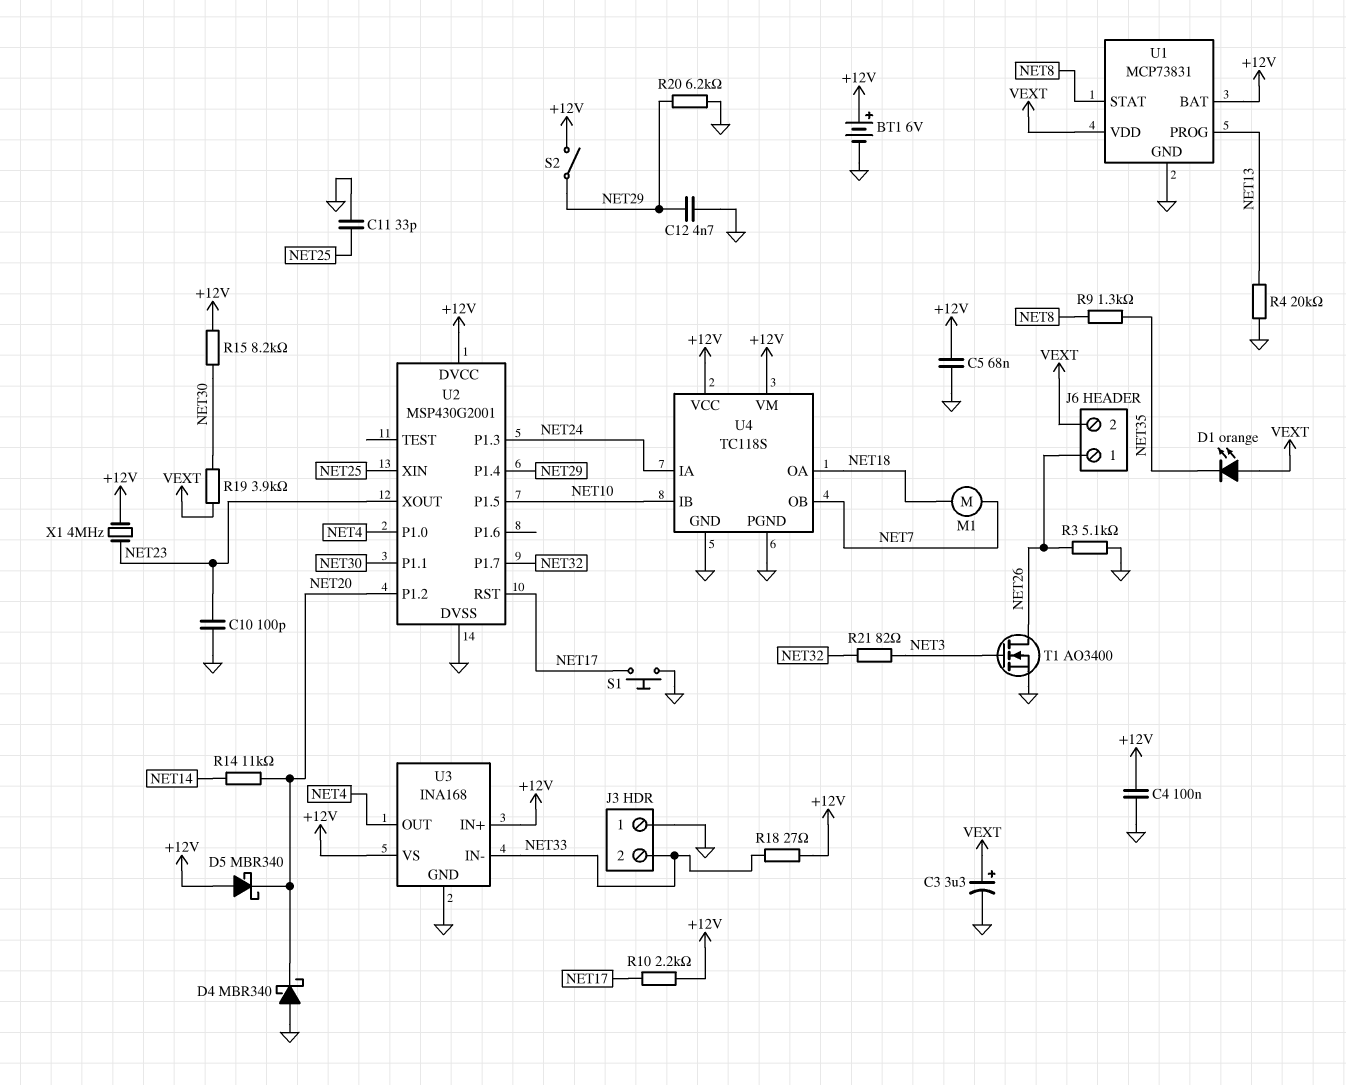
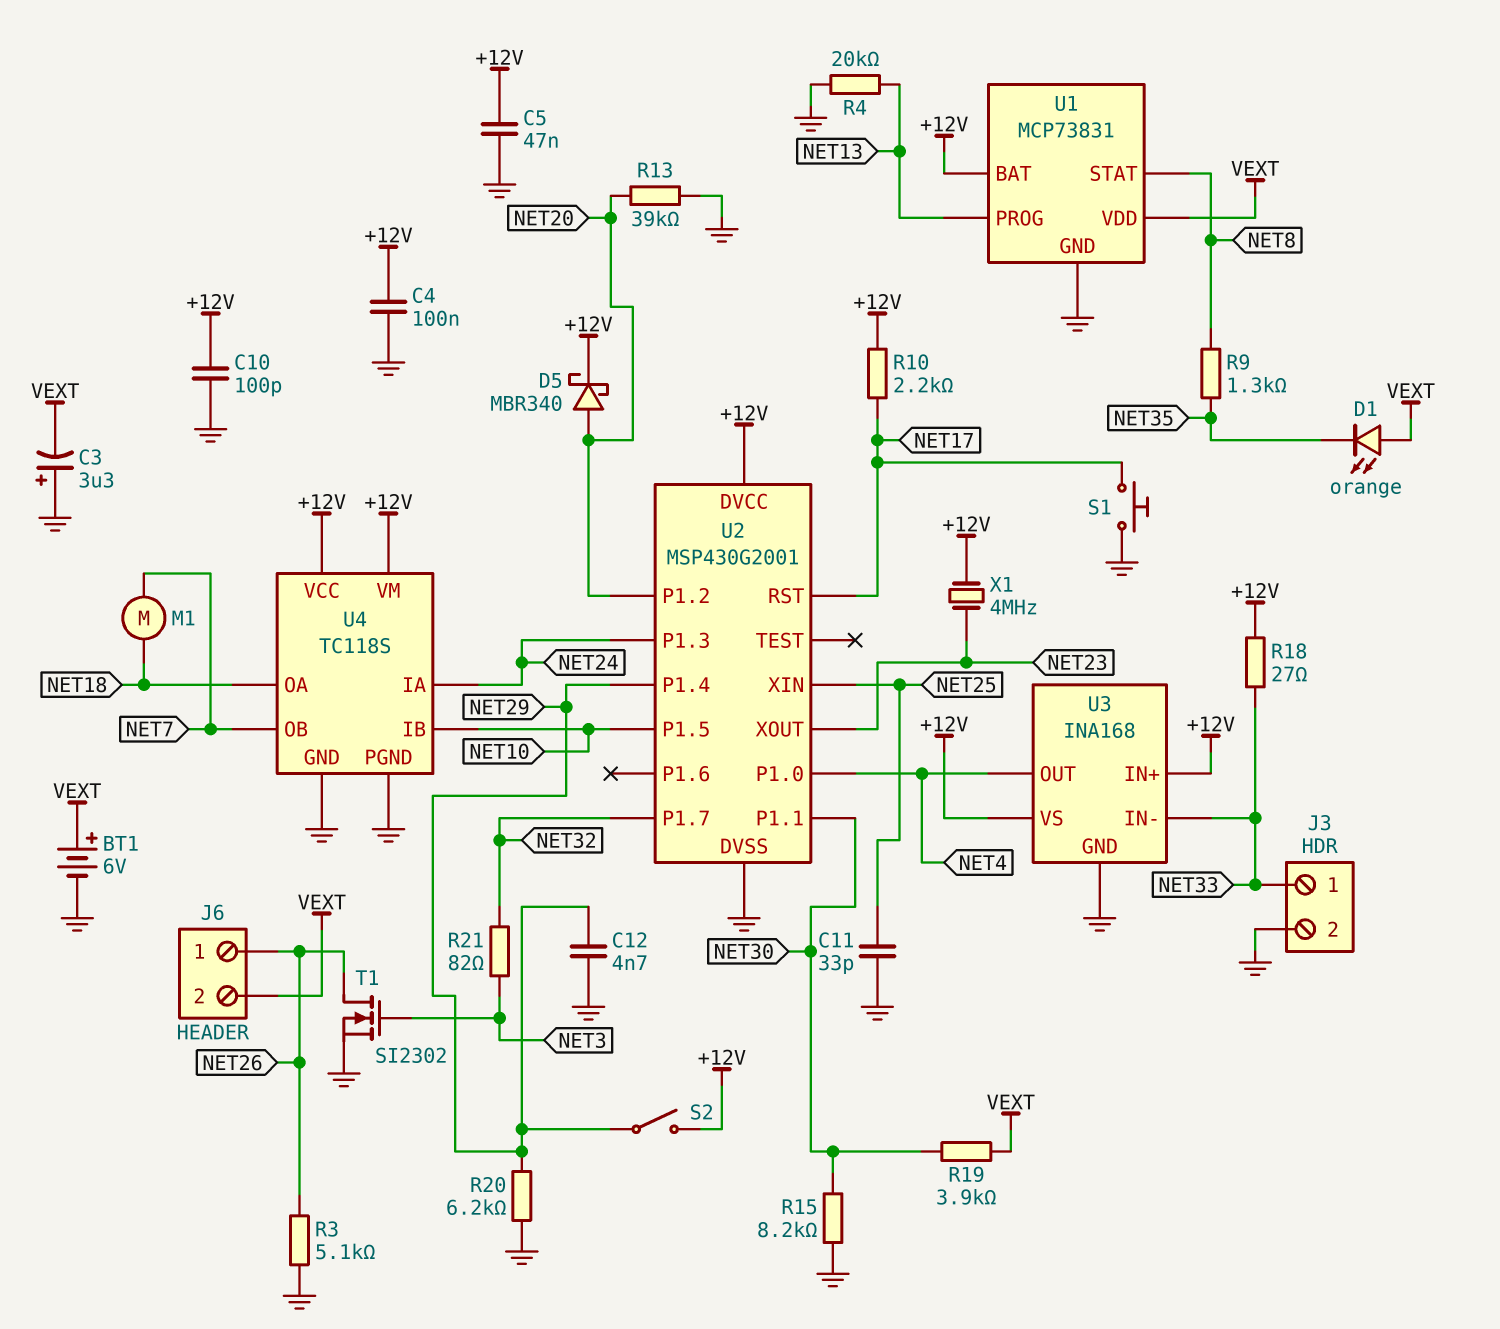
BT1: 6V (plus +12V, minus GND) -> 6V (plus VEXT, minus GND)
C3: 3.3uF (plus VEXT, minus GND) -> 3.3uF (plus GND, minus VEXT)
C5: 68nF (+12V, GND) -> 47nF (+12V, GND)
C10: 100pF (GND, NET23) -> 100pF (+12V, GND)
D4: schottky MBR340 (A GND, K NET20) -> none
D5: schottky MBR340 (A +12V, K NET20) -> schottky MBR340 (A NET20, K +12V)
J3 pin 1: GND -> NET33
J3 pin 2: NET33 -> GND
R13: none -> 39k (GND, NET20)
R14: 11k (NET14, NET20) -> none
R15: 8.2k (+12V, NET30) -> 8.2k (GND, NET30)
T1: NMOS AO3400 (G NET3, D NET26, S GND) -> NMOS SI2302 (G NET3, D NET26, S GND)

